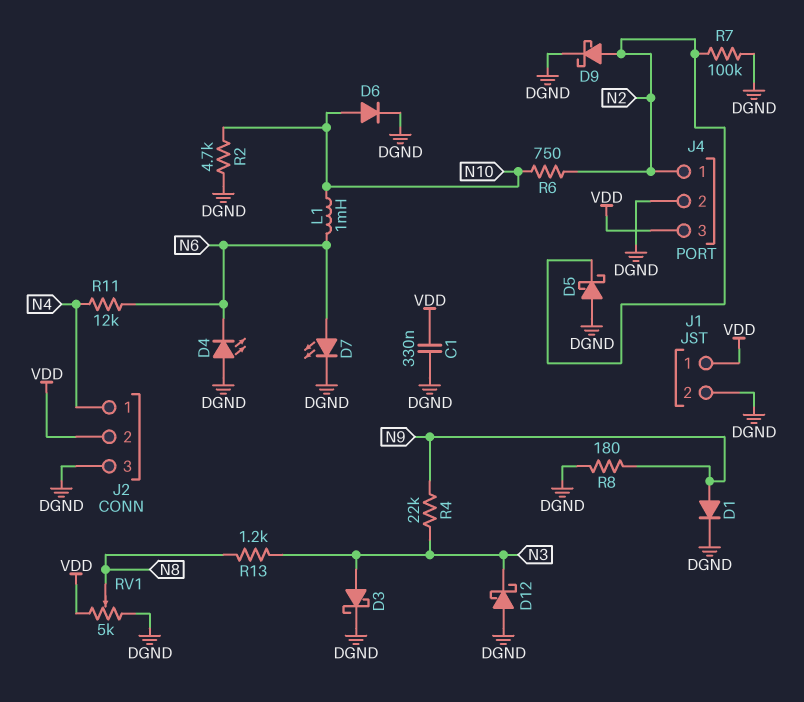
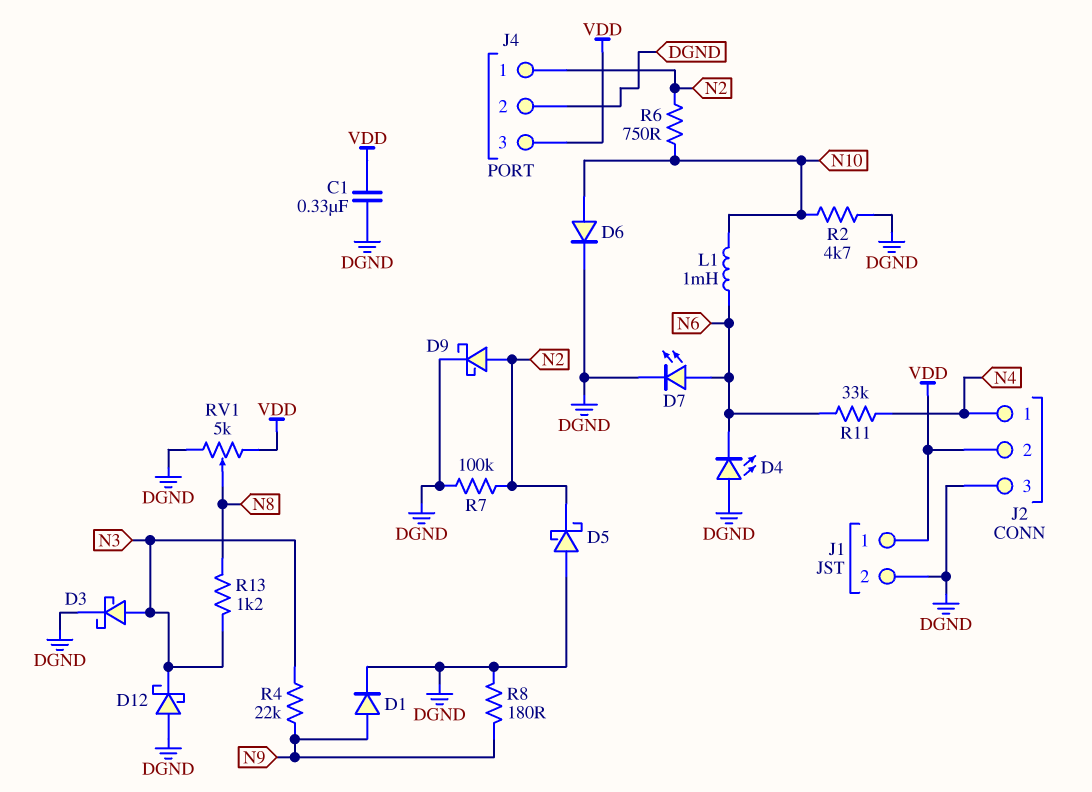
R11: 12k (N4, N6) -> 33k (N4, N6)

